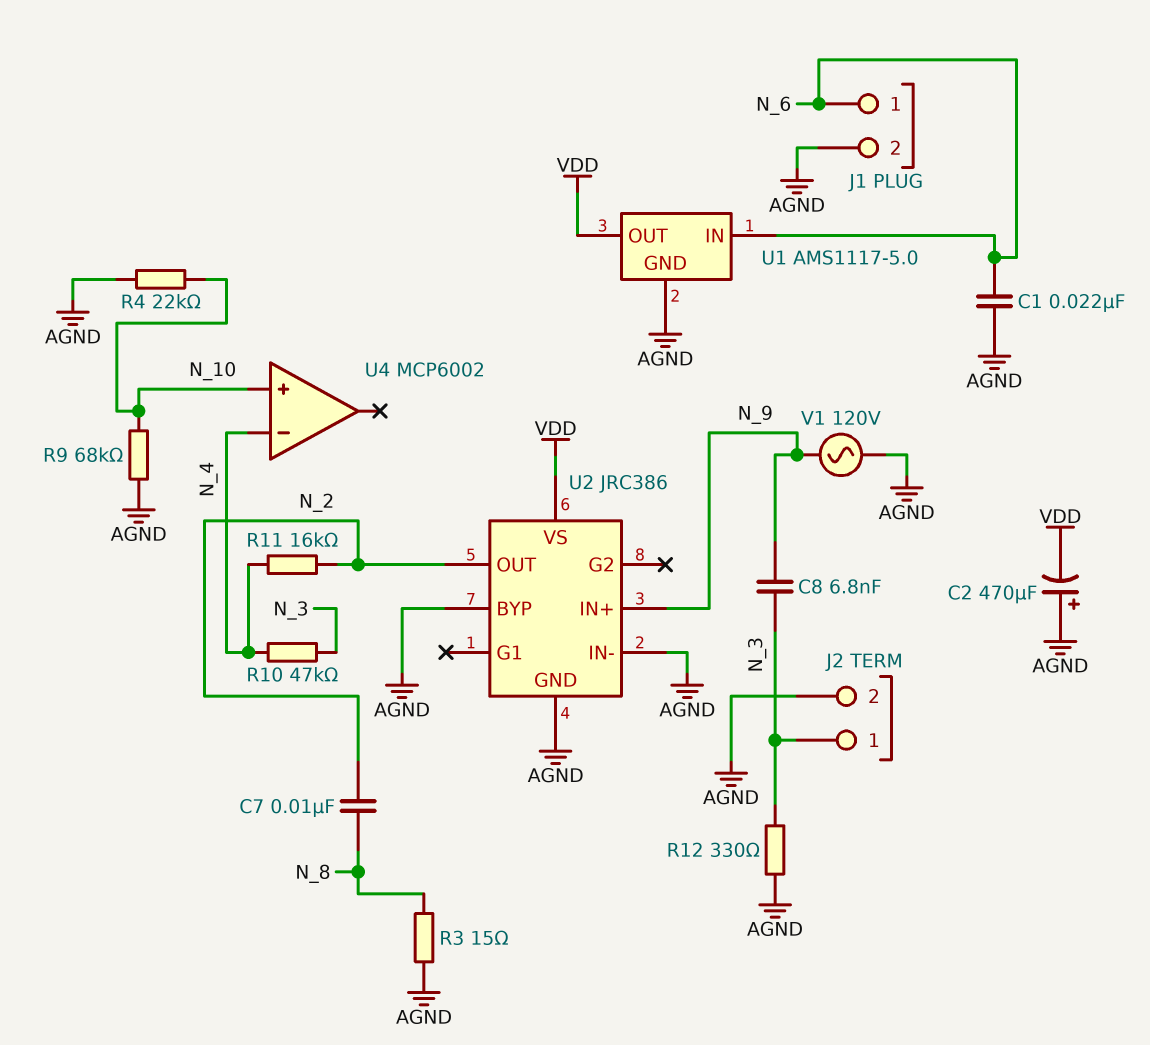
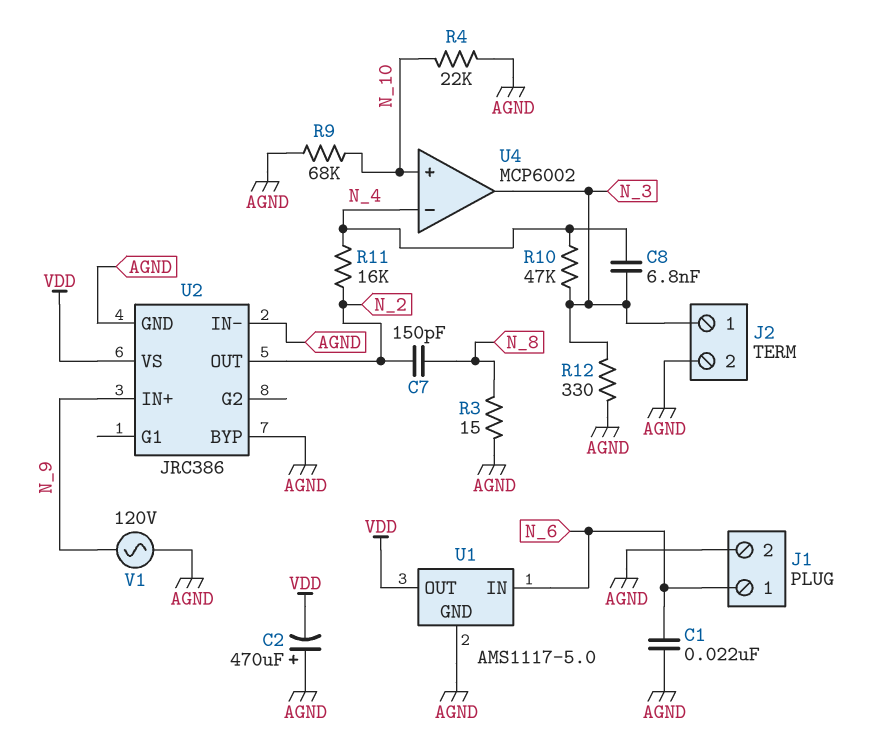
C7: 10nF (N_2, N_8) -> 150pF (N_2, N_8)
C8: 6.8nF (N_3, N_9) -> 6.8nF (N_3, N_4)
U4 pin out: none -> N_3

